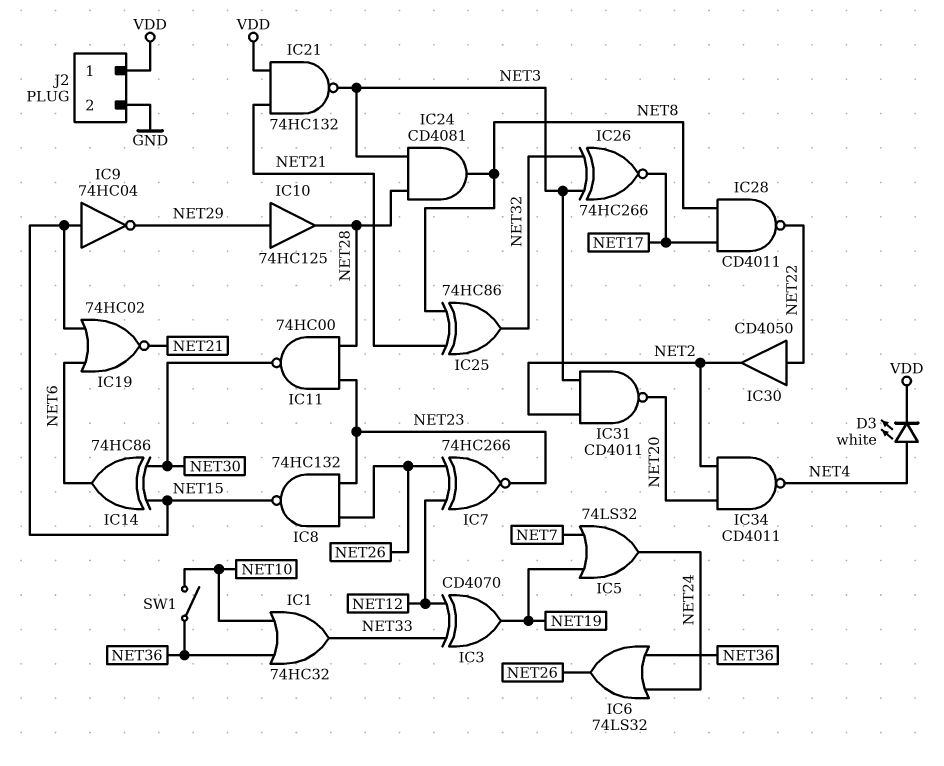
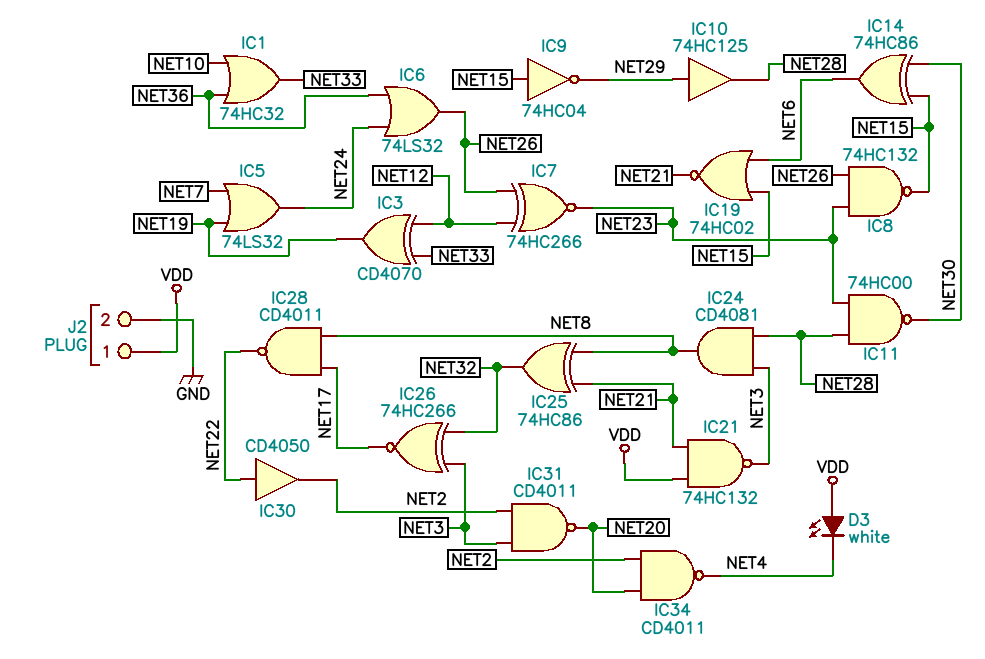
D3: LED white (A NET4, K VDD) -> LED white (A VDD, K NET4)
SW1: switch (NET10, NET36) -> none

